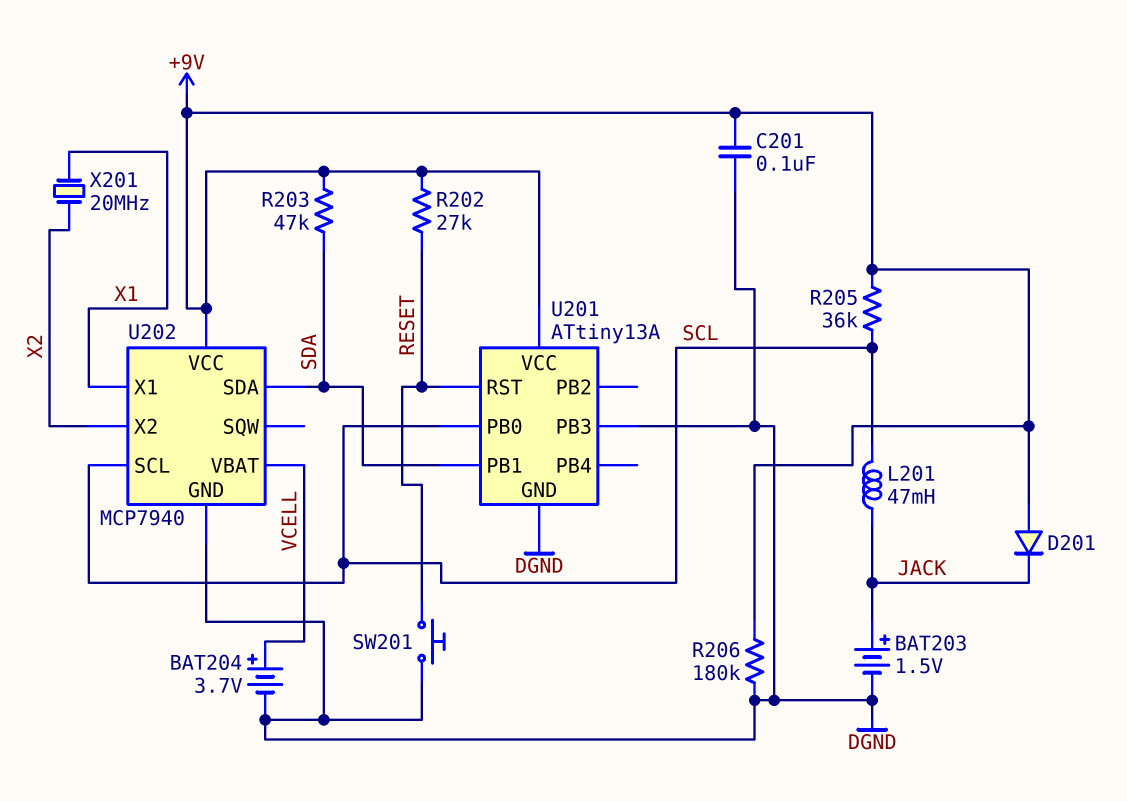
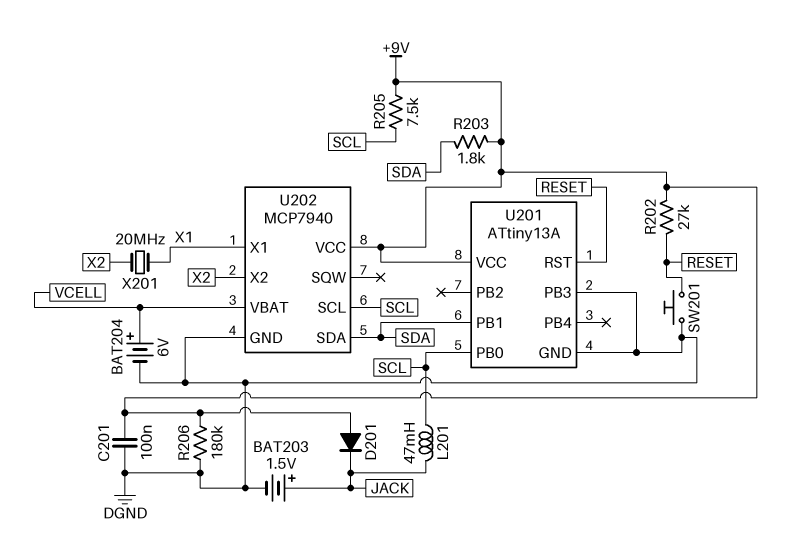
BAT204: 3.7V (plus VCELL, minus DGND) -> 6V (plus VCELL, minus DGND)
R203: 47k (+9V, SDA) -> 1.8k (+9V, SDA)
R205: 36k (+9V, SCL) -> 7.5k (+9V, SCL)

